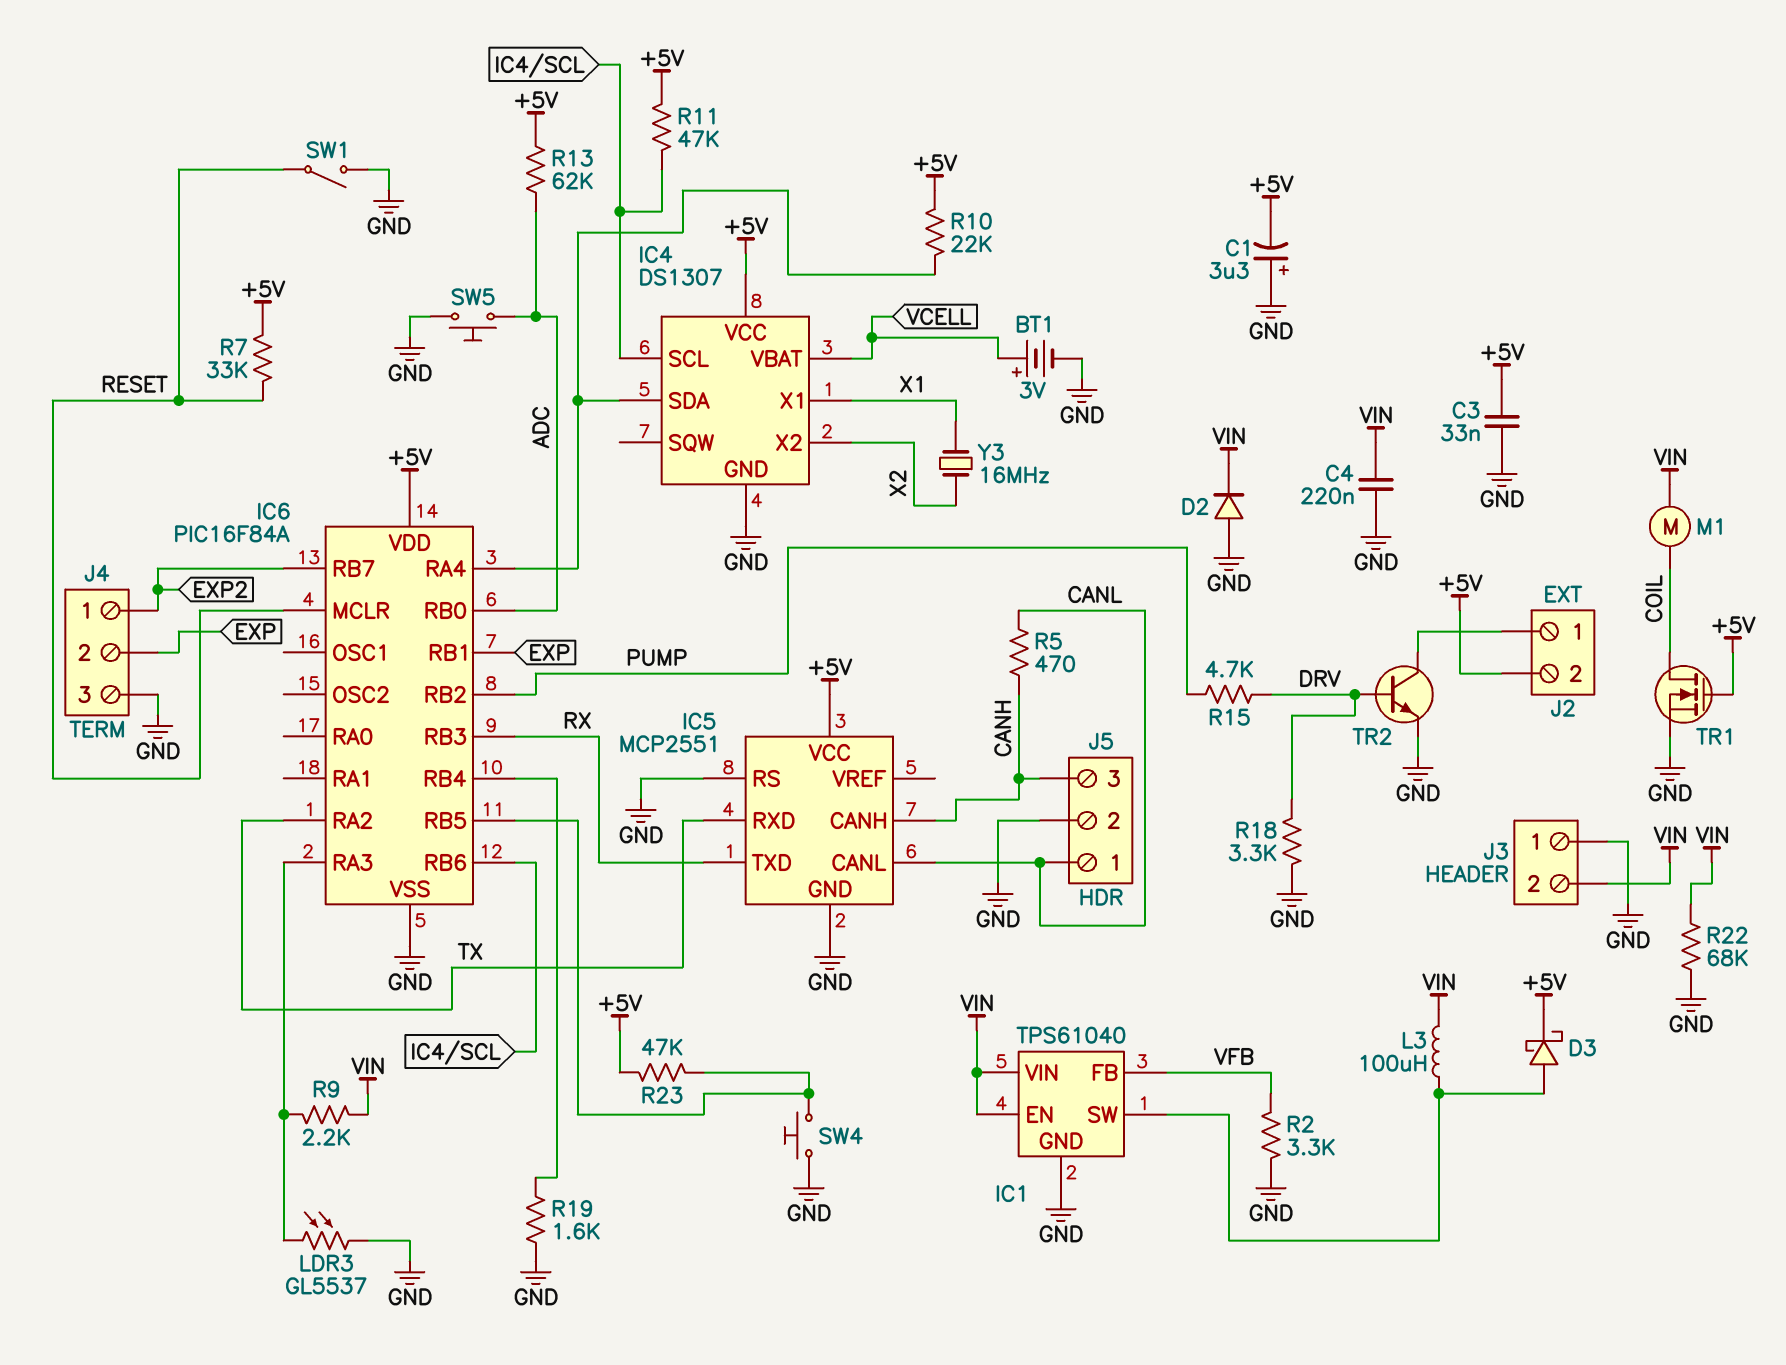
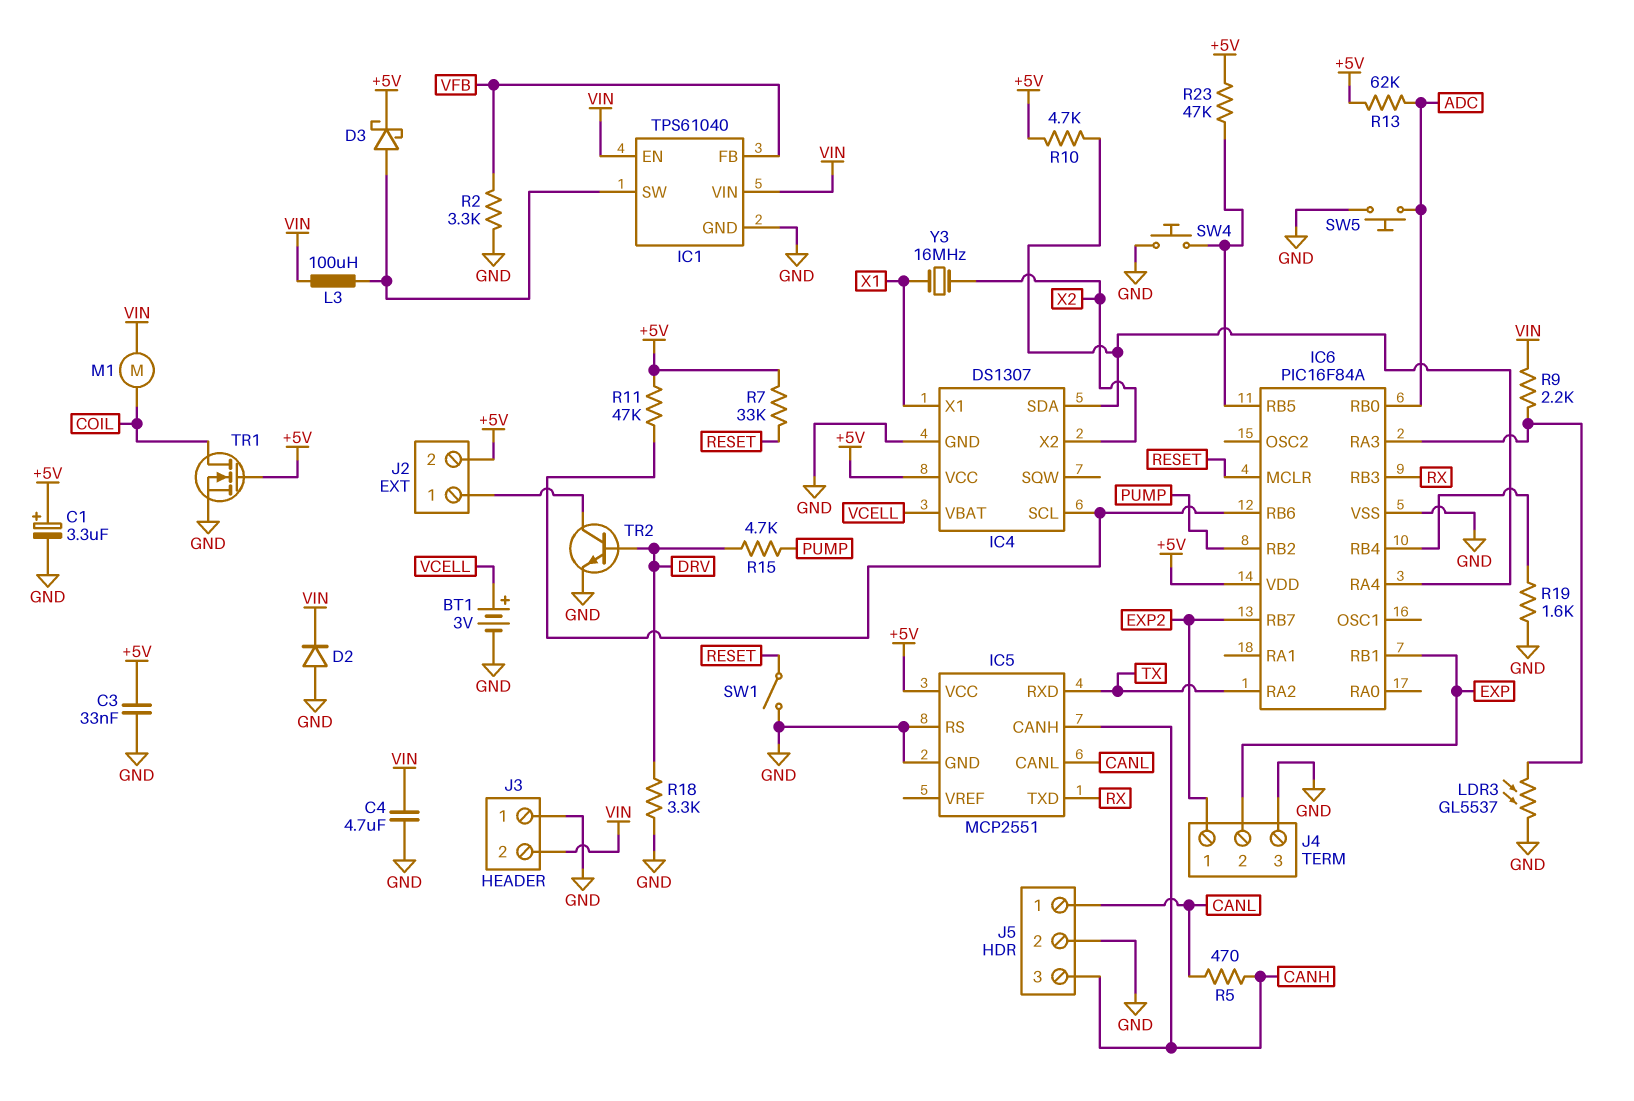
C1: 3.3uF (plus GND, minus +5V) -> 3.3uF (plus +5V, minus GND)
C4: 220nF (GND, VIN) -> 4.7uF (GND, VIN)
R10: 22k (+5V, IC4/SDA) -> 4.7k (+5V, IC4/SDA)
R22: 68k (GND, VIN) -> none

